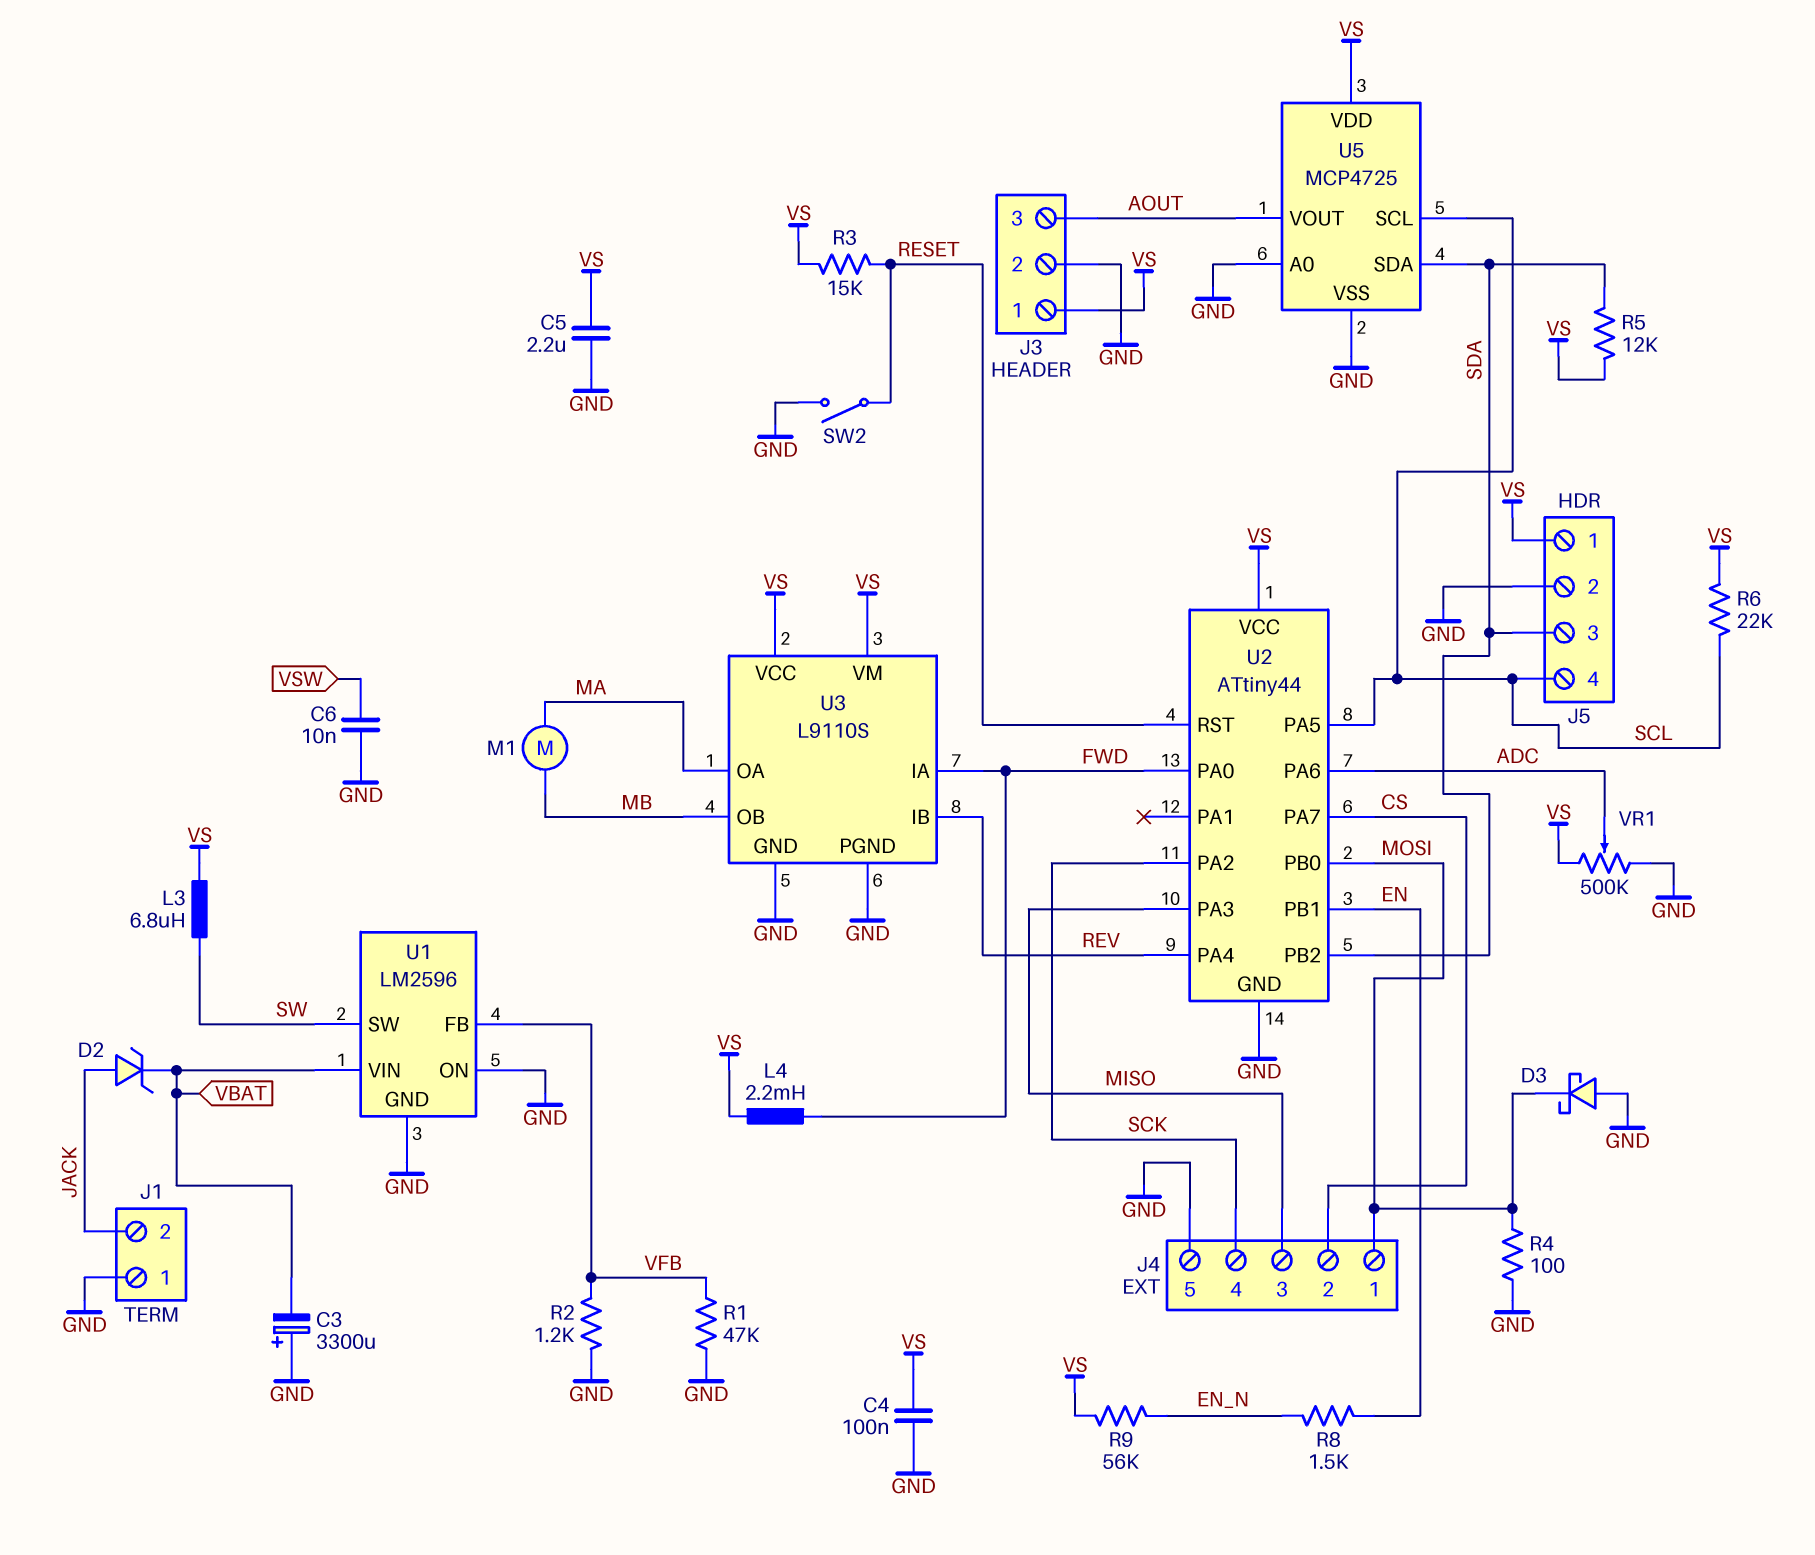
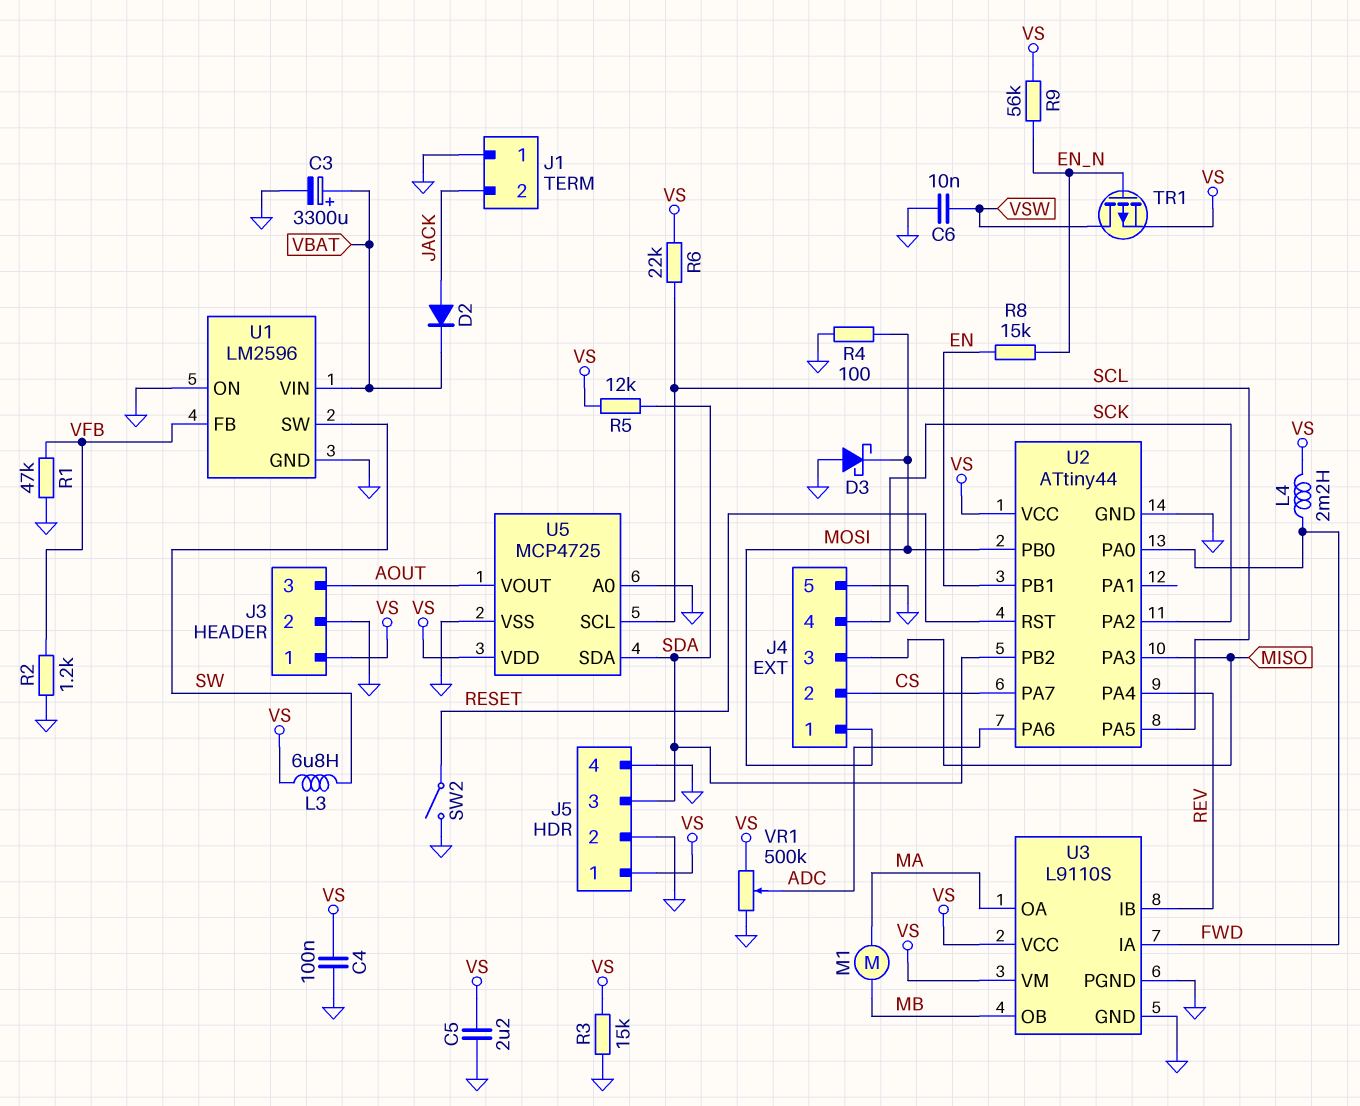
C3: 3300uF (plus GND, minus VBAT) -> 3300uF (plus VBAT, minus GND)
D2: zener (A JACK, K VBAT) -> diode (A JACK, K VBAT)
J5 pin 4: SCL -> GND
R3: 15k (RESET, VS) -> 15k (GND, VS)
R8: 1.5k (EN, EN_N) -> 15k (EN, EN_N)
TR1: none -> PMOS (G EN_N, D VSW, S VS)

